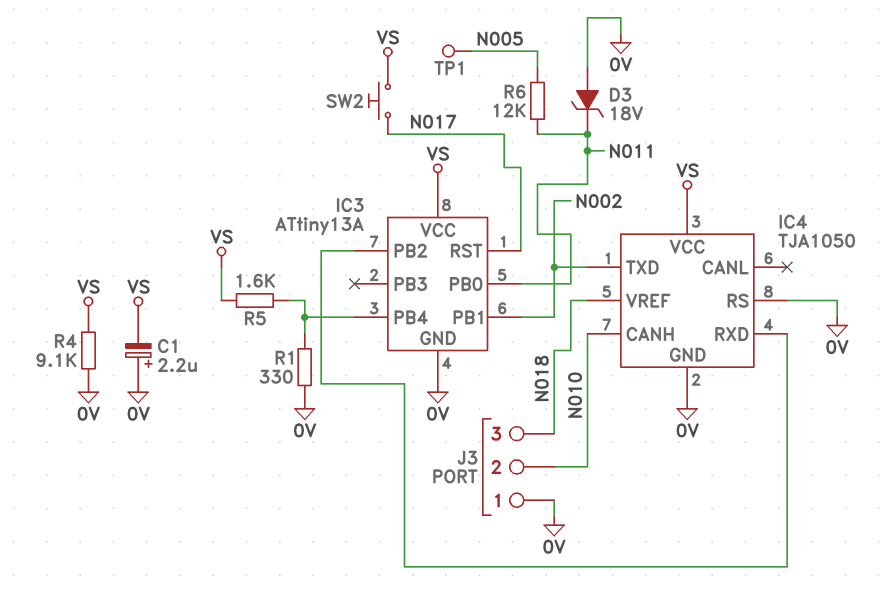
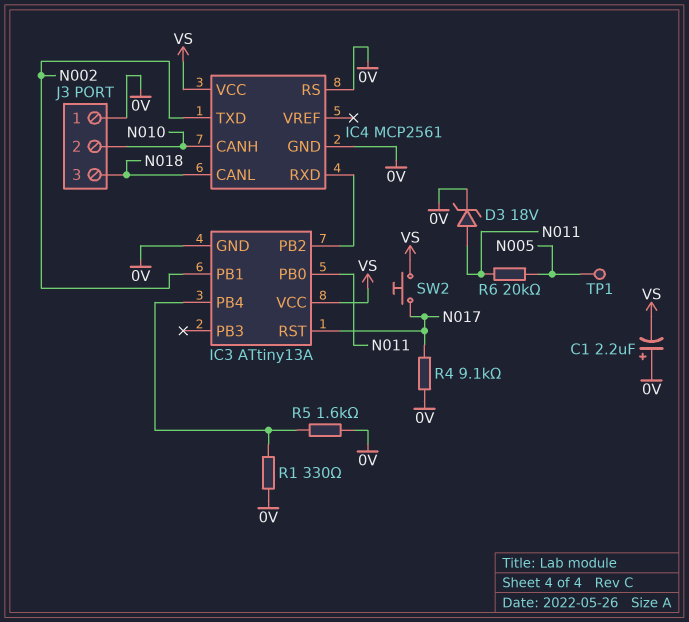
D3: zener 18V (A 0V, K N011) -> zener 18V (A N011, K 0V)
IC4: TJA1050 -> MCP2561
IC4 pin CANL: none -> N018
IC4 pin VREF: N018 -> none
R4: 9.1k (0V, VS) -> 9.1k (0V, N017)
R5: 1.6k (IC3/PB4, VS) -> 1.6k (0V, IC3/PB4)
R6: 12k (N005, N011) -> 20k (N005, N011)

